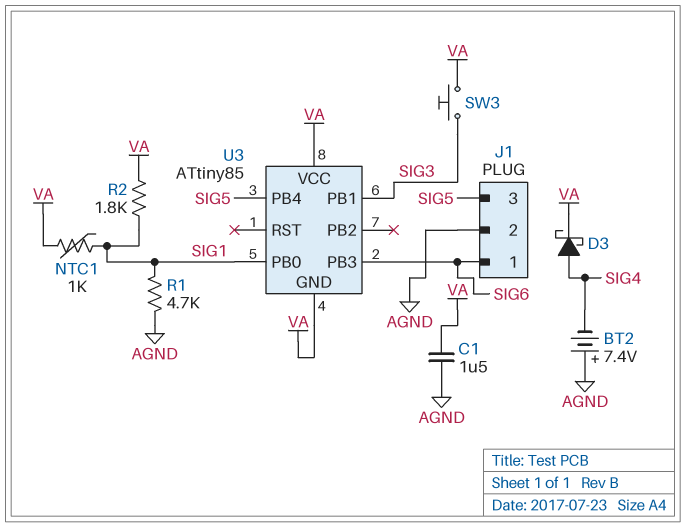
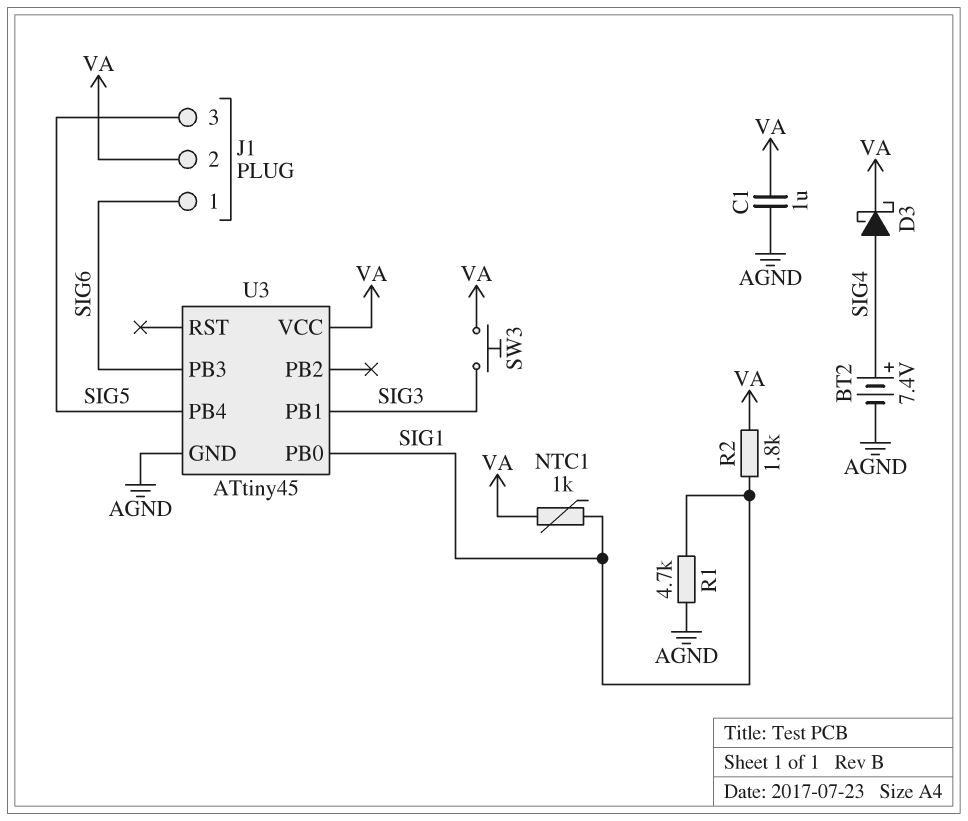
BT2: 7.4V (plus AGND, minus SIG4) -> 7.4V (plus SIG4, minus AGND)
C1: 1.5uF (AGND, VA) -> 1uF (AGND, VA)
J1 pin 2: AGND -> VA
U3: ATtiny85 -> ATtiny45
U3 pin GND: VA -> AGND

